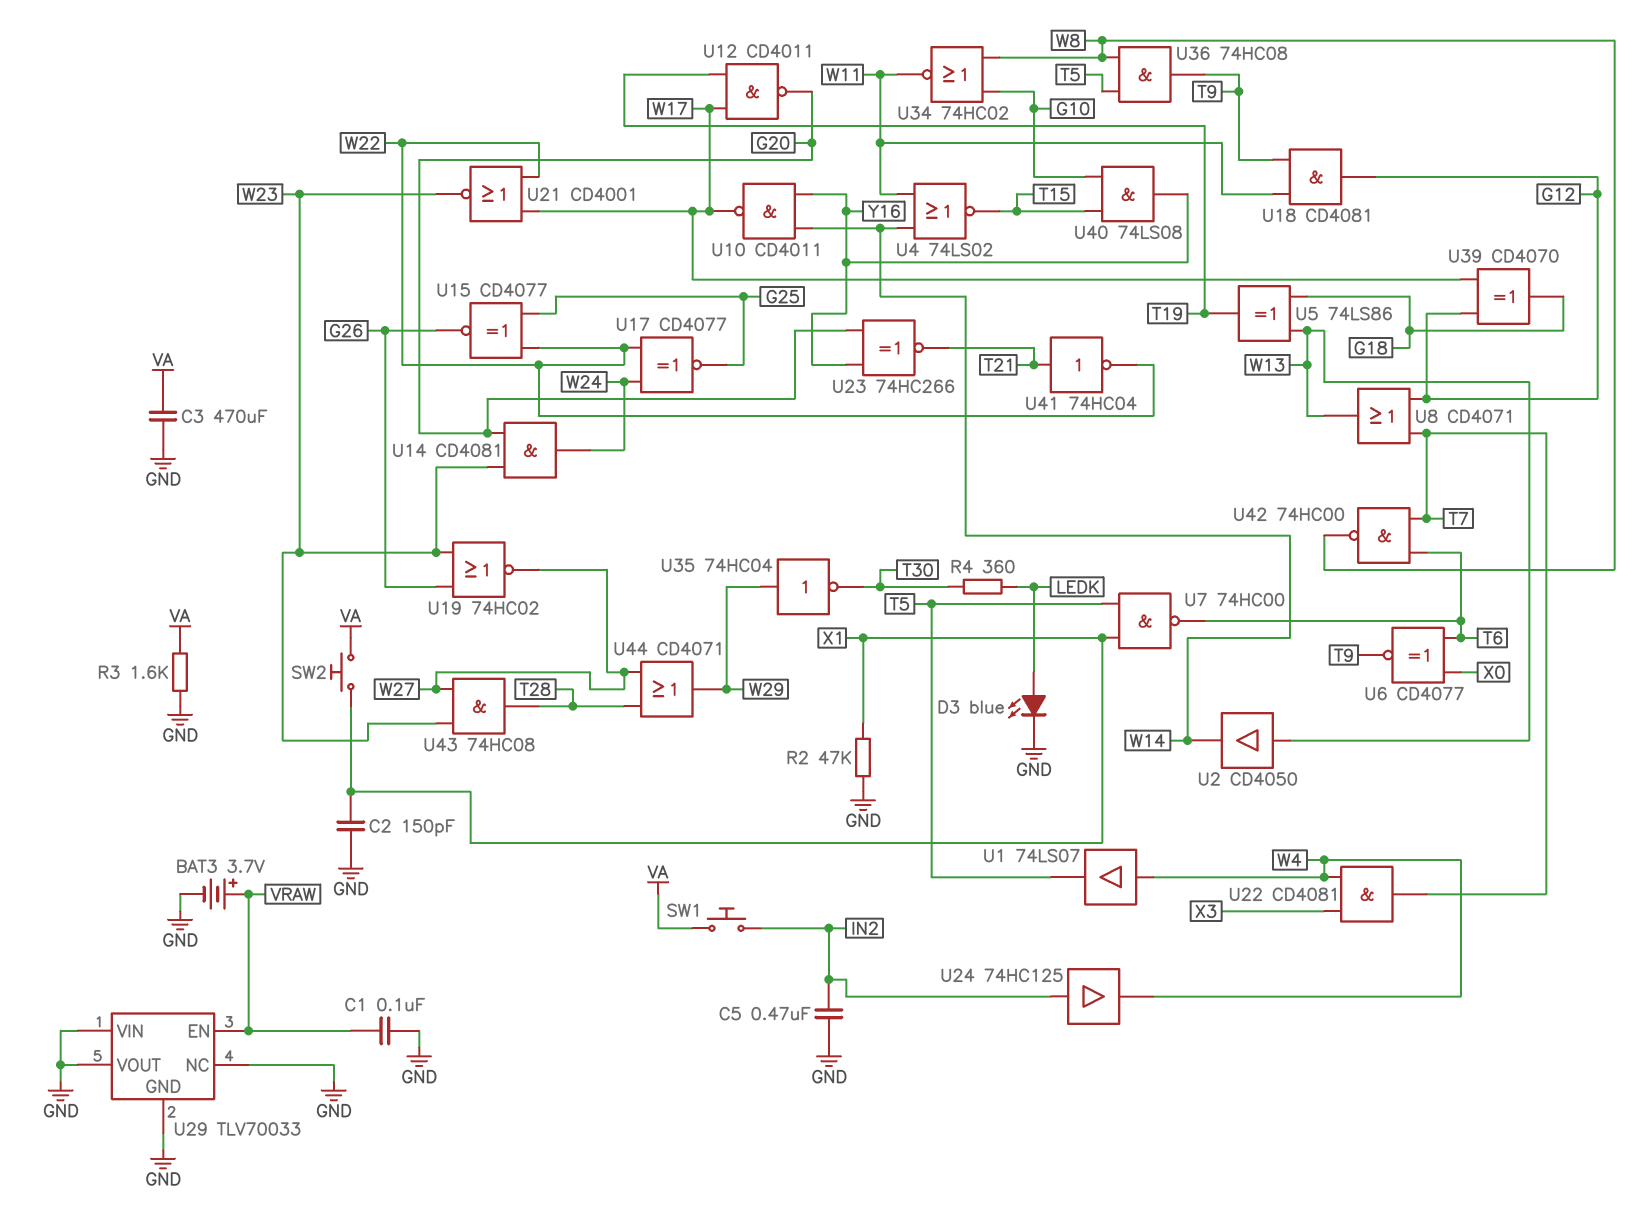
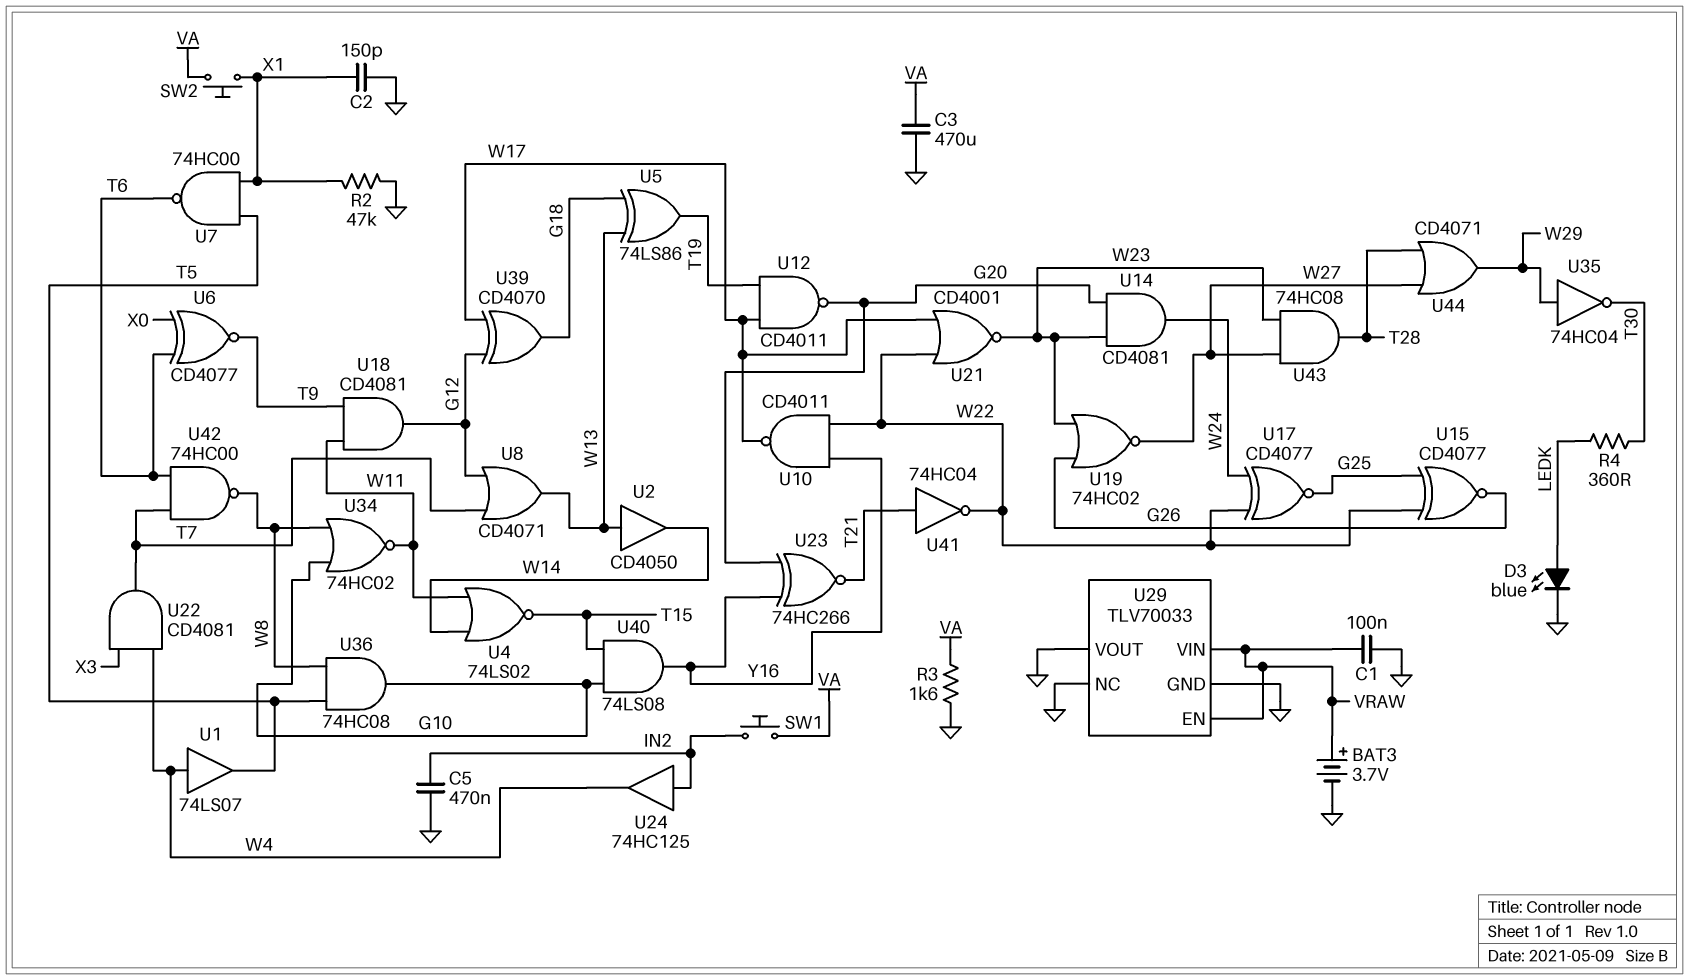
U10: NAND CD4011 (in W14, in Y16, out W17) -> NAND CD4011 (in W22, in Y16, out W17)
U29 pin VIN: GND -> VRAW
U36: AND 74HC08 (in T5, in W8, out T9) -> AND 74HC08 (in T5, in W8, out G10)

